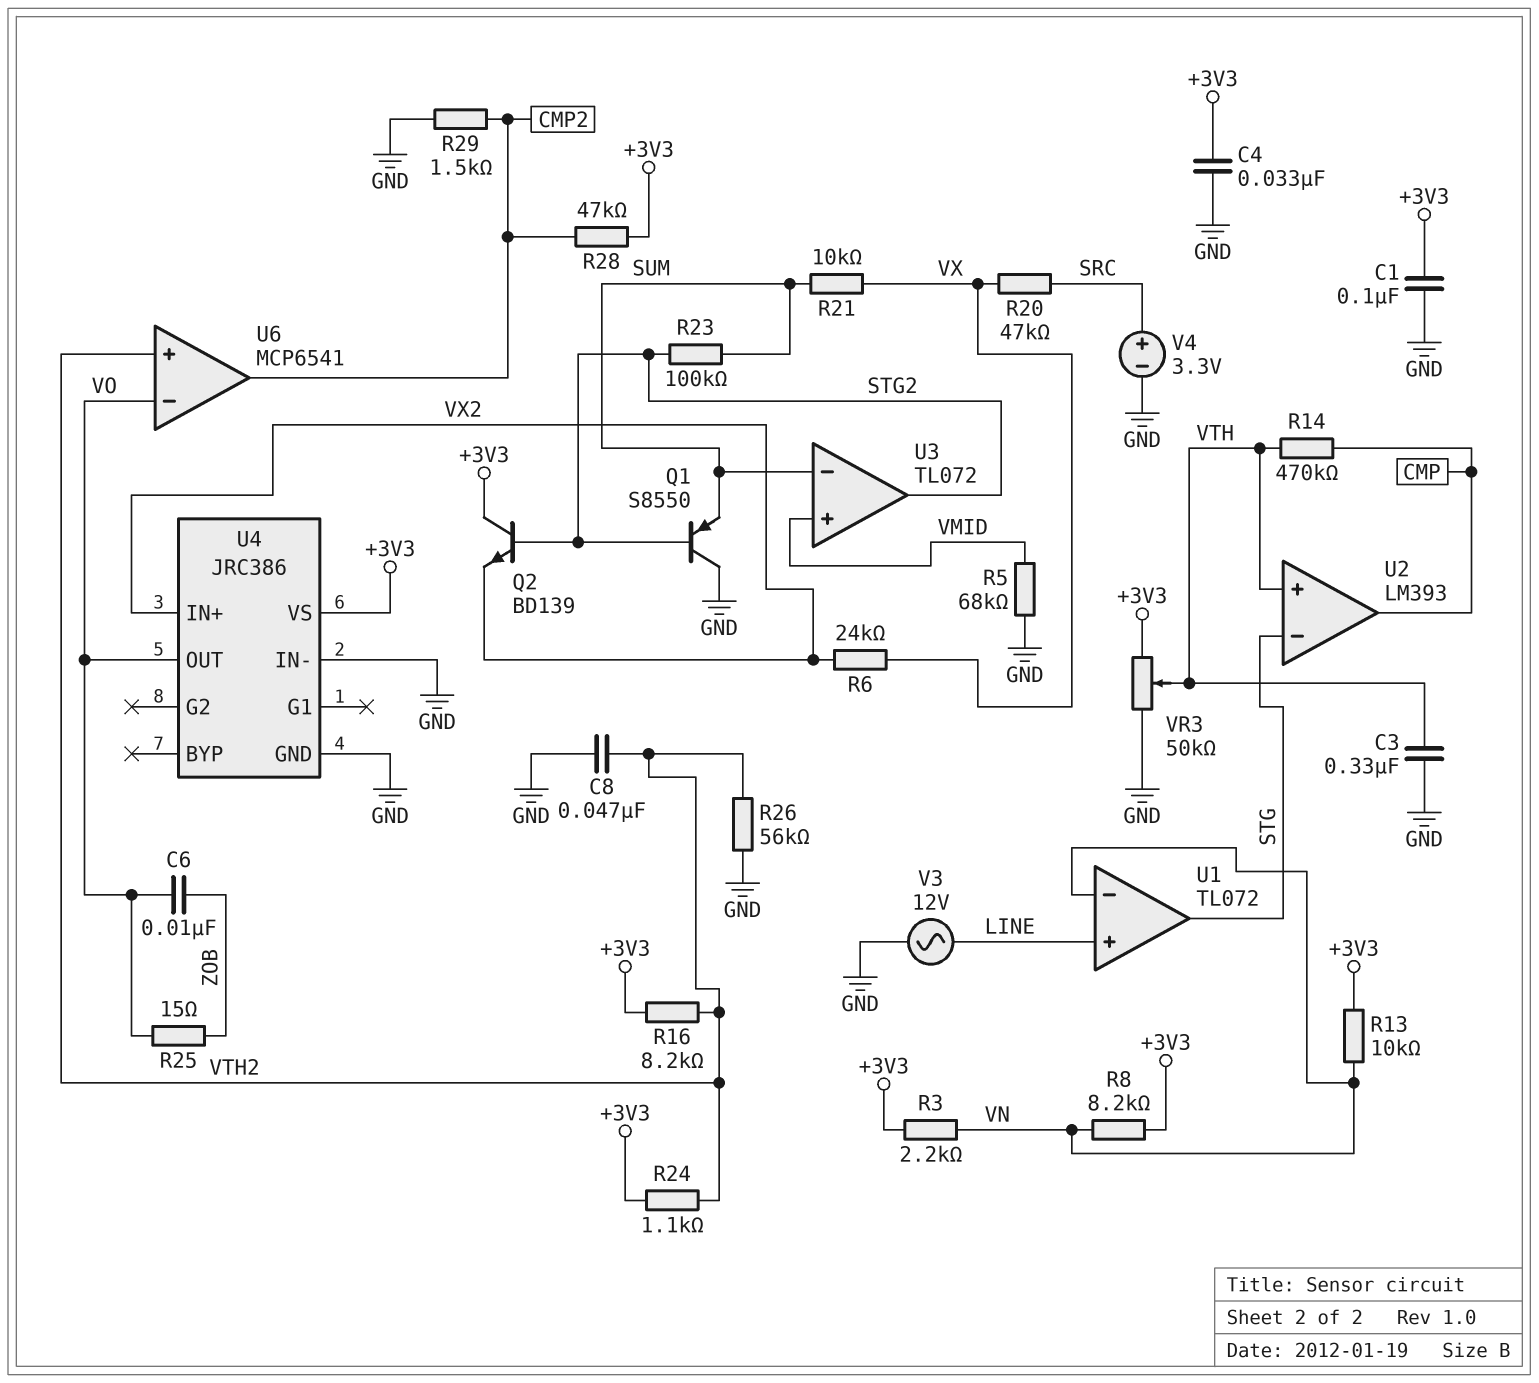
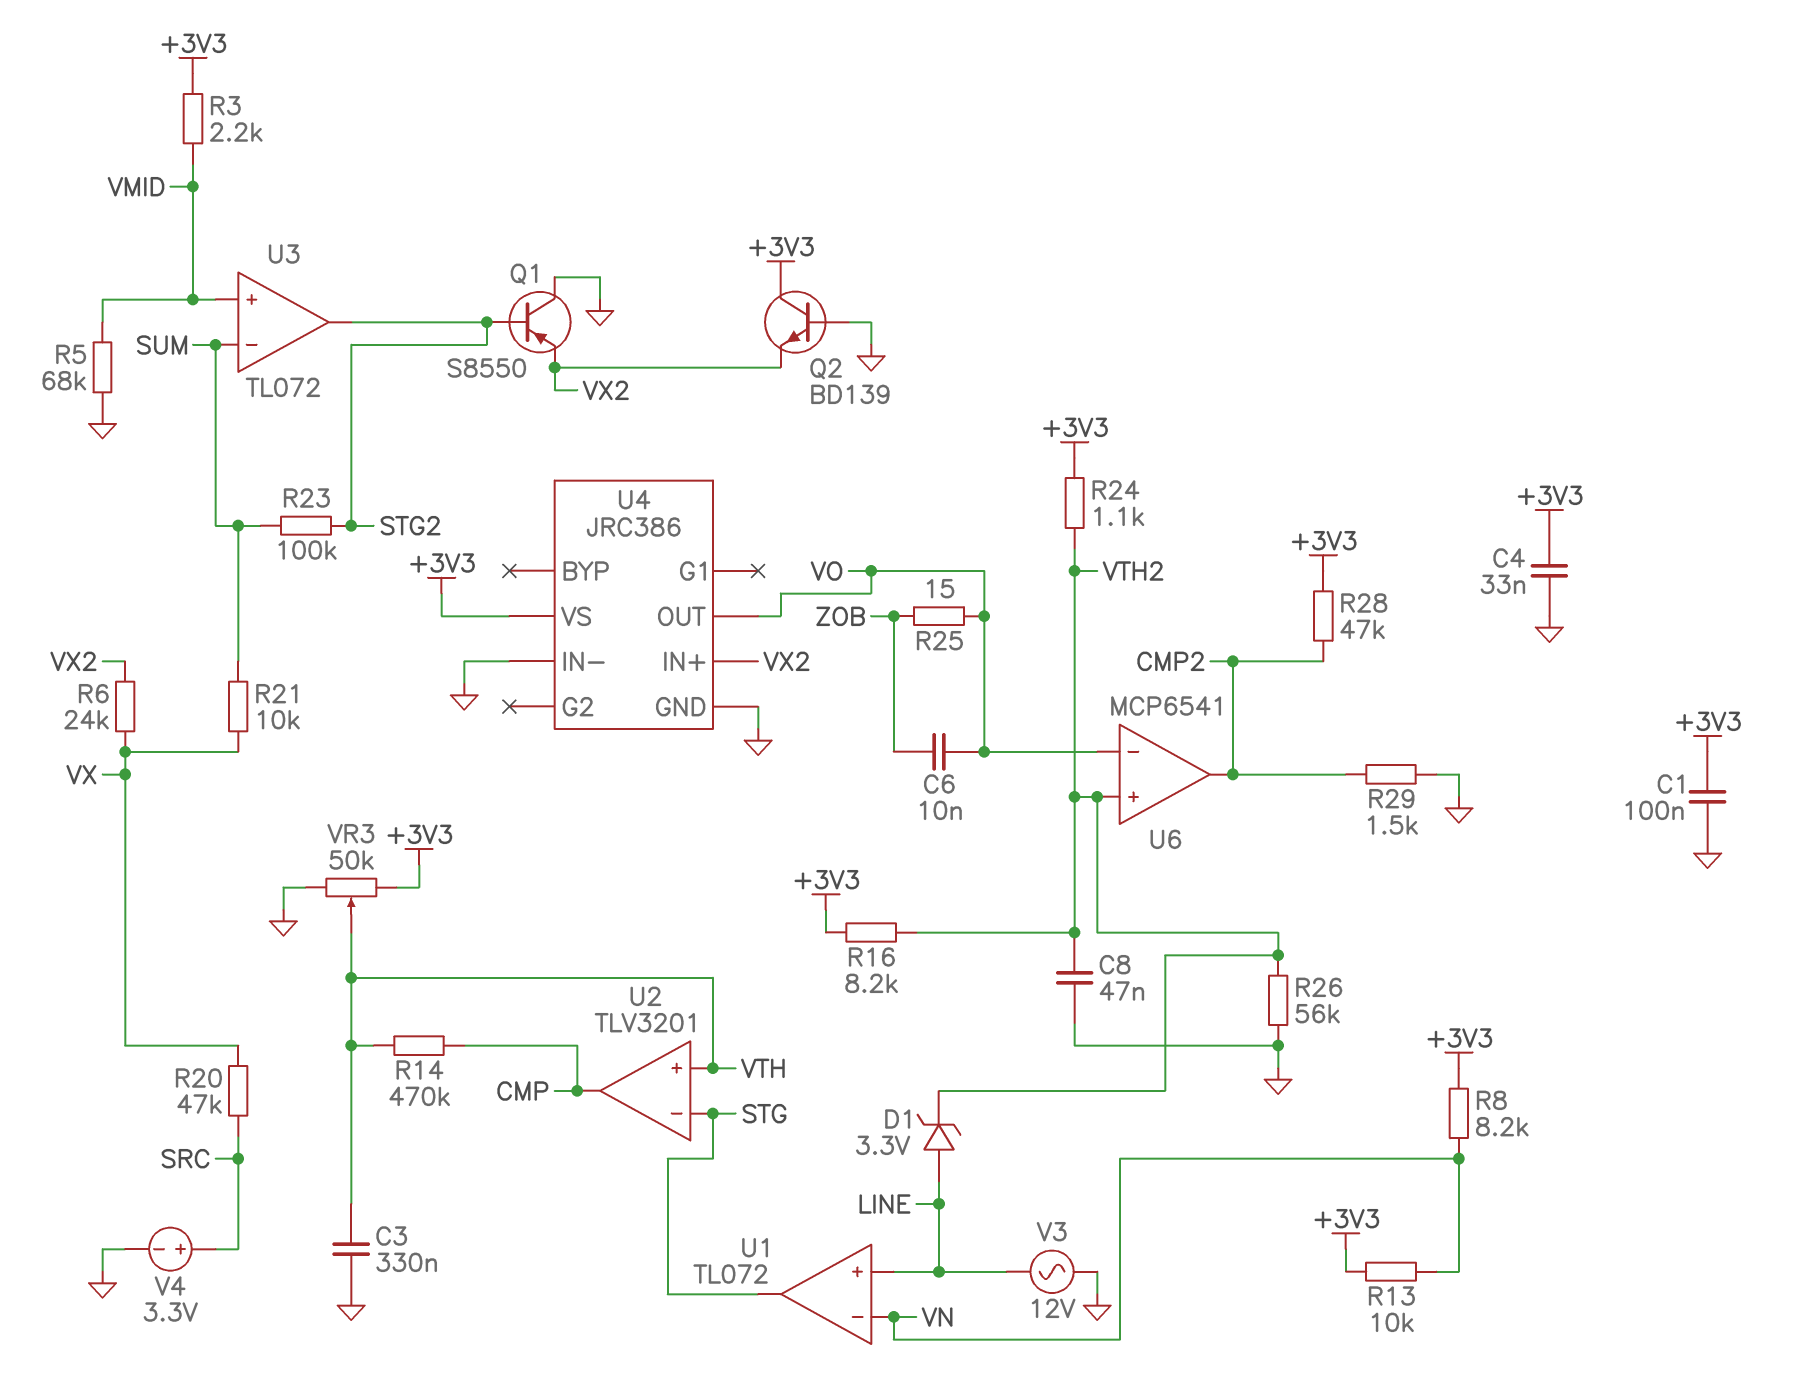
D1: none -> zener 3.3V (A LINE, K VTH2)
Q1: PNP S8550 (B STG2, C GND, E SUM) -> PNP S8550 (B STG2, C GND, E VX2)
Q2: NPN BD139 (B STG2, C +3V3, E VX2) -> NPN BD139 (B GND, C +3V3, E VX2)
R3: 2.2k (+3V3, VN) -> 2.2k (+3V3, VMID)
U2: LM393 -> TLV3201

